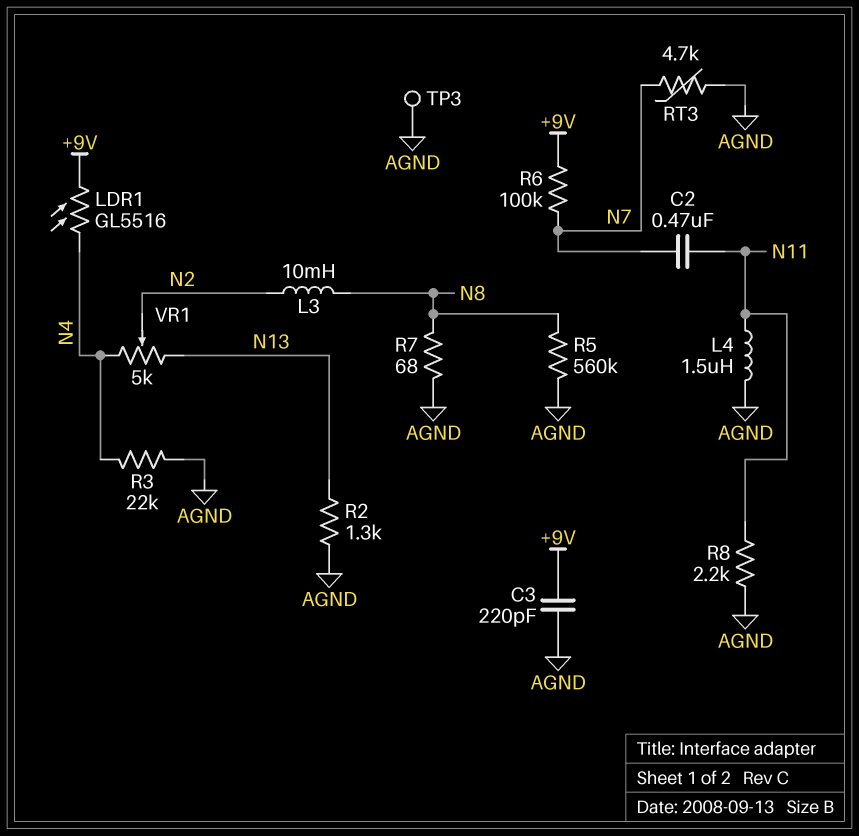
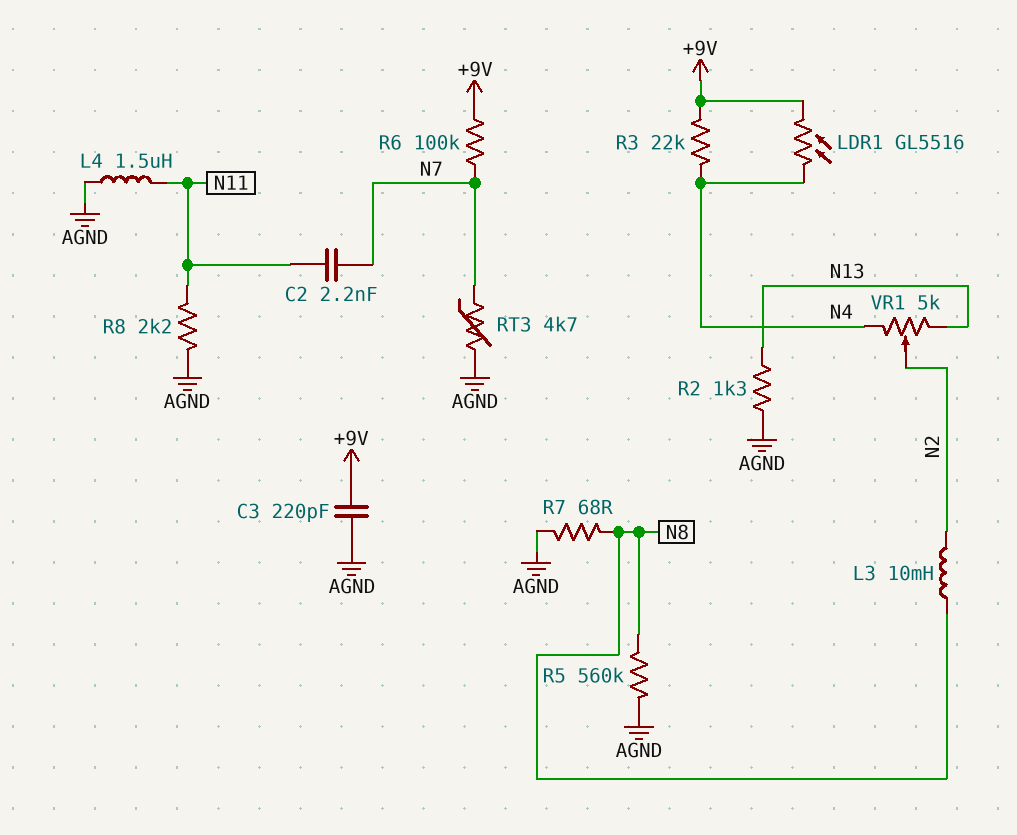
C2: 470nF (N7, N11) -> 2.2nF (N7, N11)
R3: 22k (AGND, N4) -> 22k (+9V, N4)
TP3: test point (AGND) -> none

